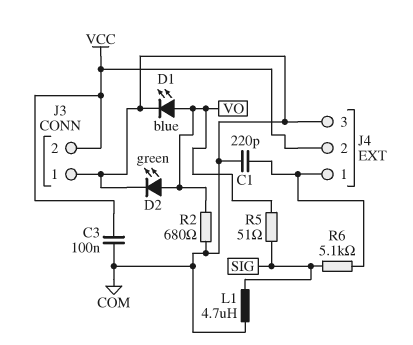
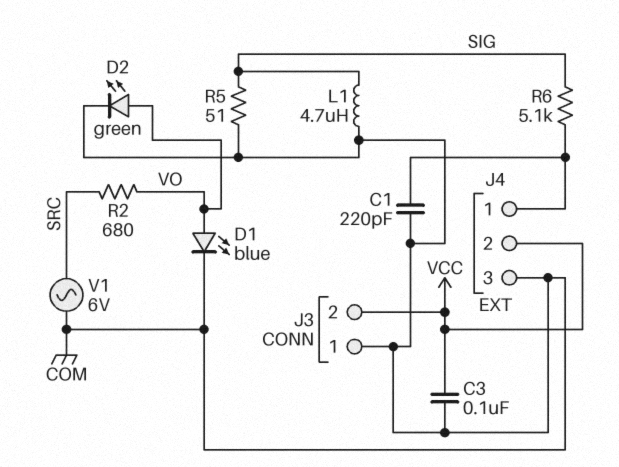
R2: 680 (COM, VO) -> 680 (SRC, VO)
R5: 51 (SIG, VO) -> 51 (COM, SIG)
V1: none -> AC 6V (COM, SRC)

